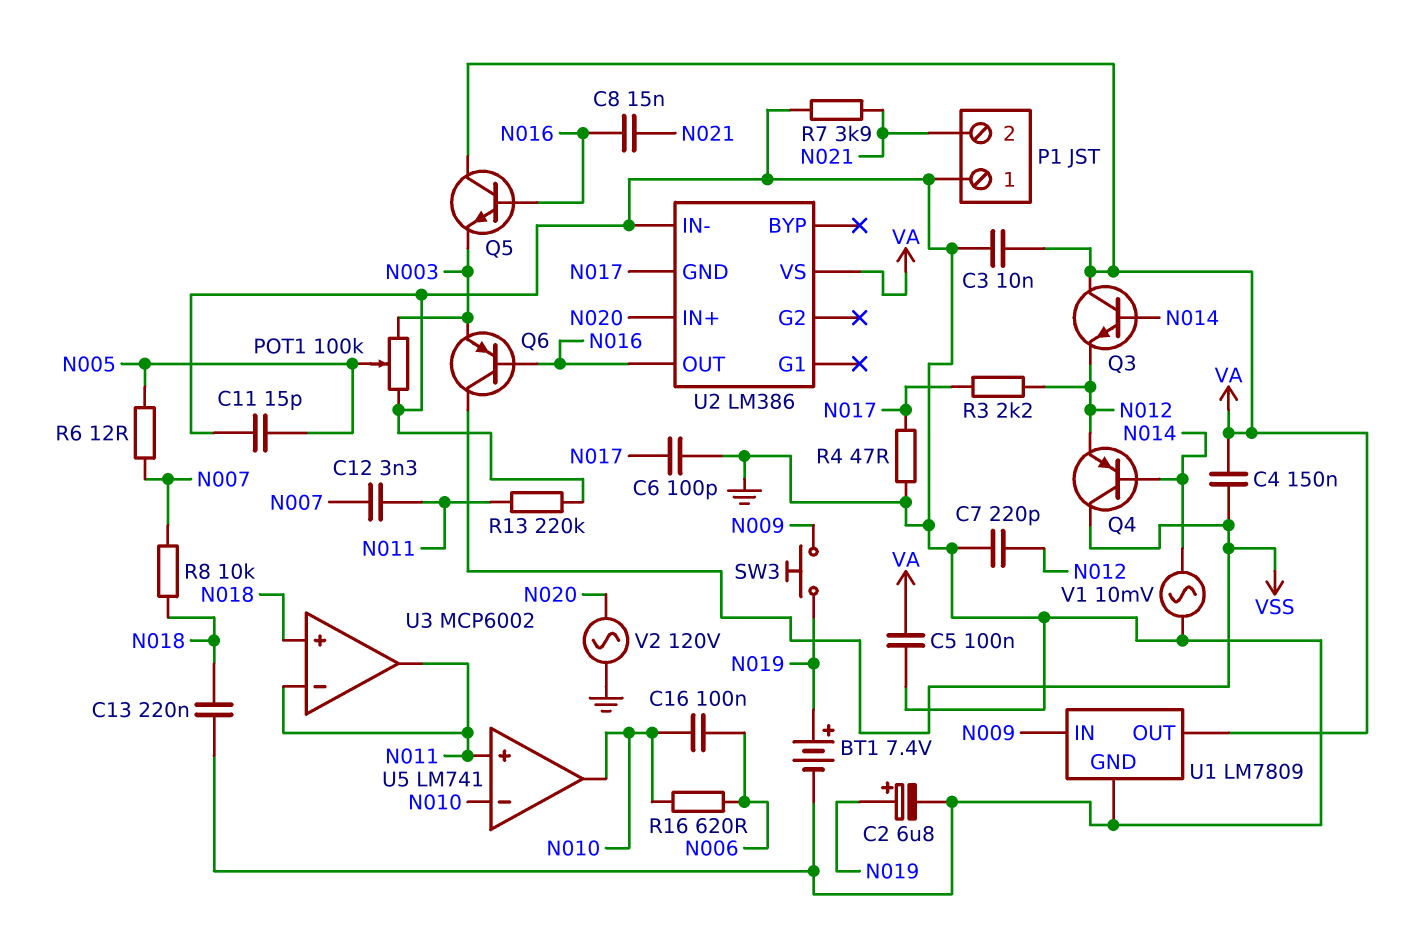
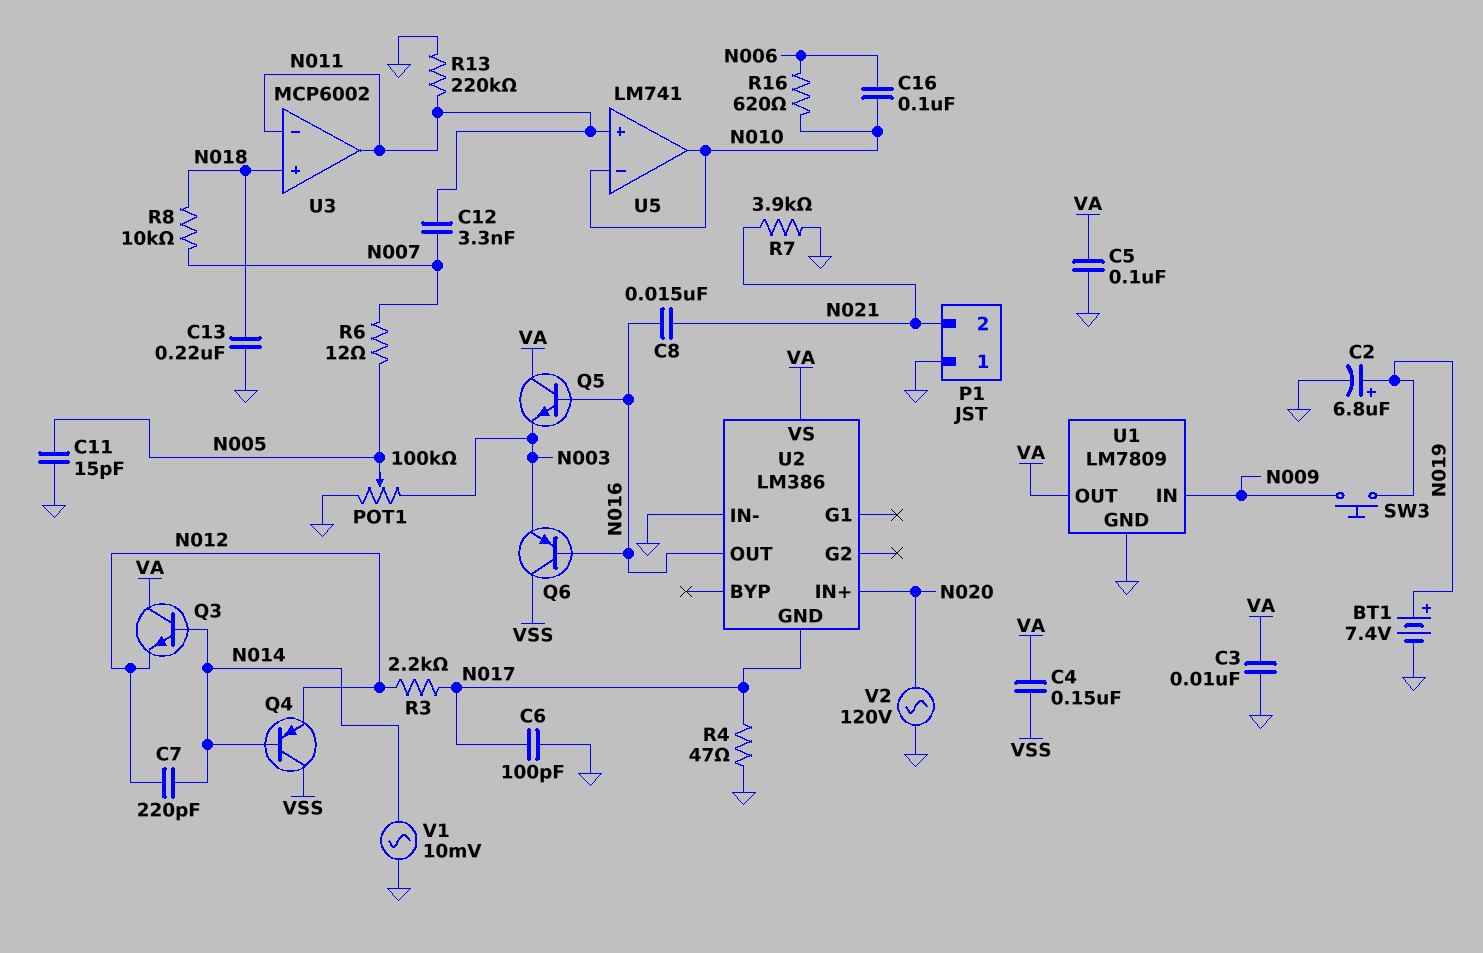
C7: 220pF (GND, N012) -> 220pF (N012, N014)

